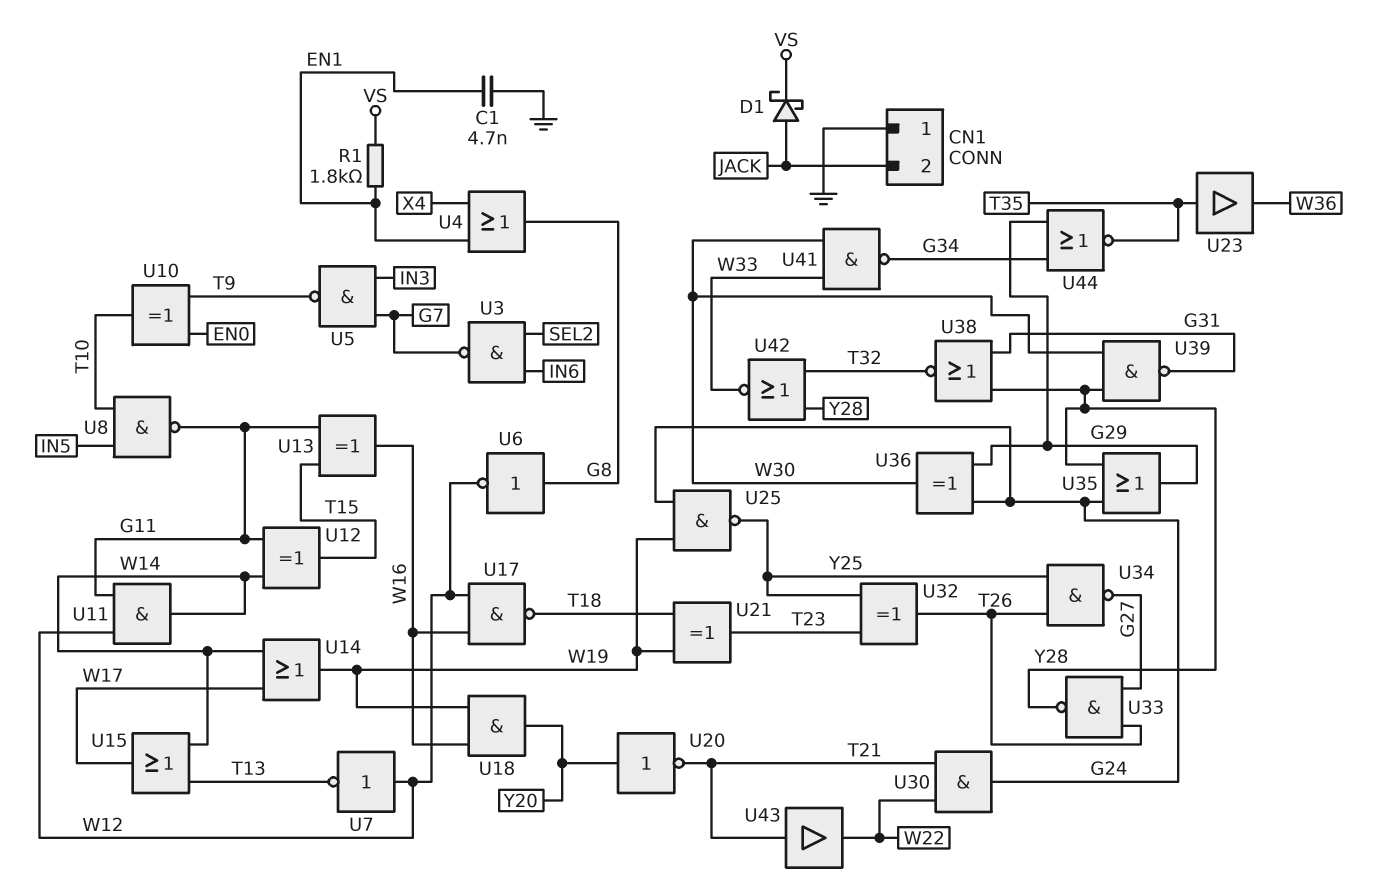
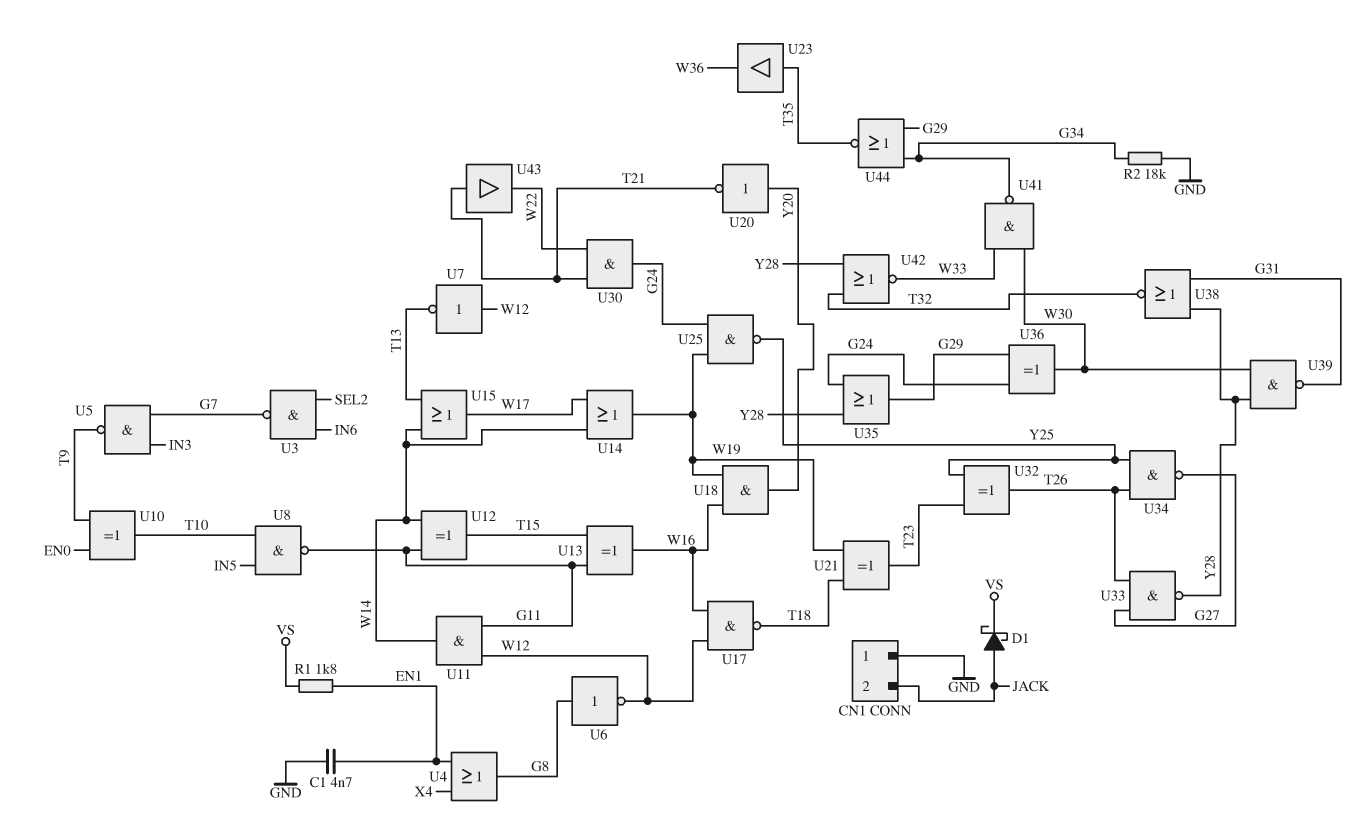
R2: none -> 18k (G34, GND)

